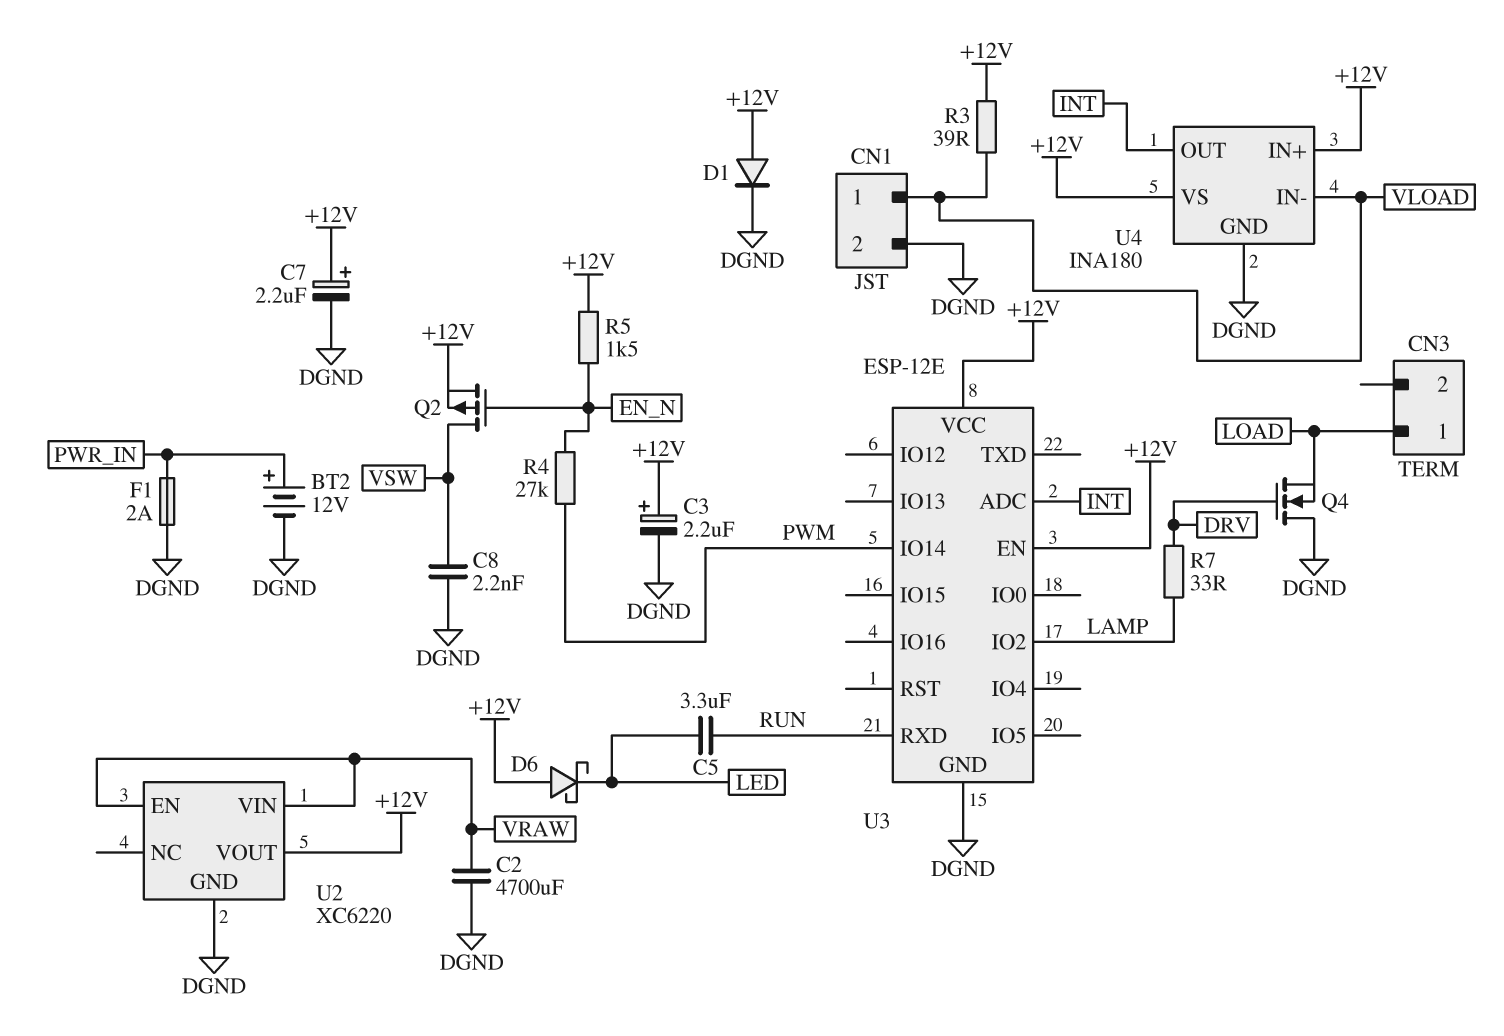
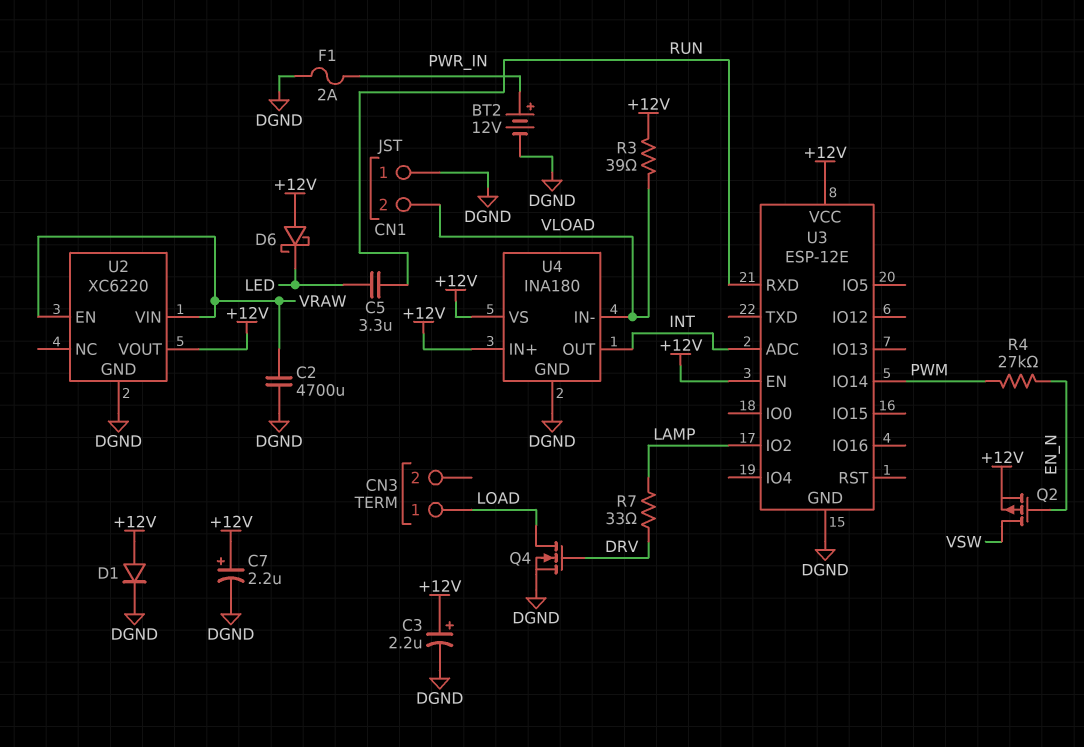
C8: 2.2nF (DGND, VSW) -> none
CN1 pin 1: VLOAD -> DGND
CN1 pin 2: DGND -> VLOAD
Q4: NMOS (G DRV, D DGND, S LOAD) -> NMOS (G DRV, D LOAD, S DGND)
R5: 1.5k (+12V, EN_N) -> none

